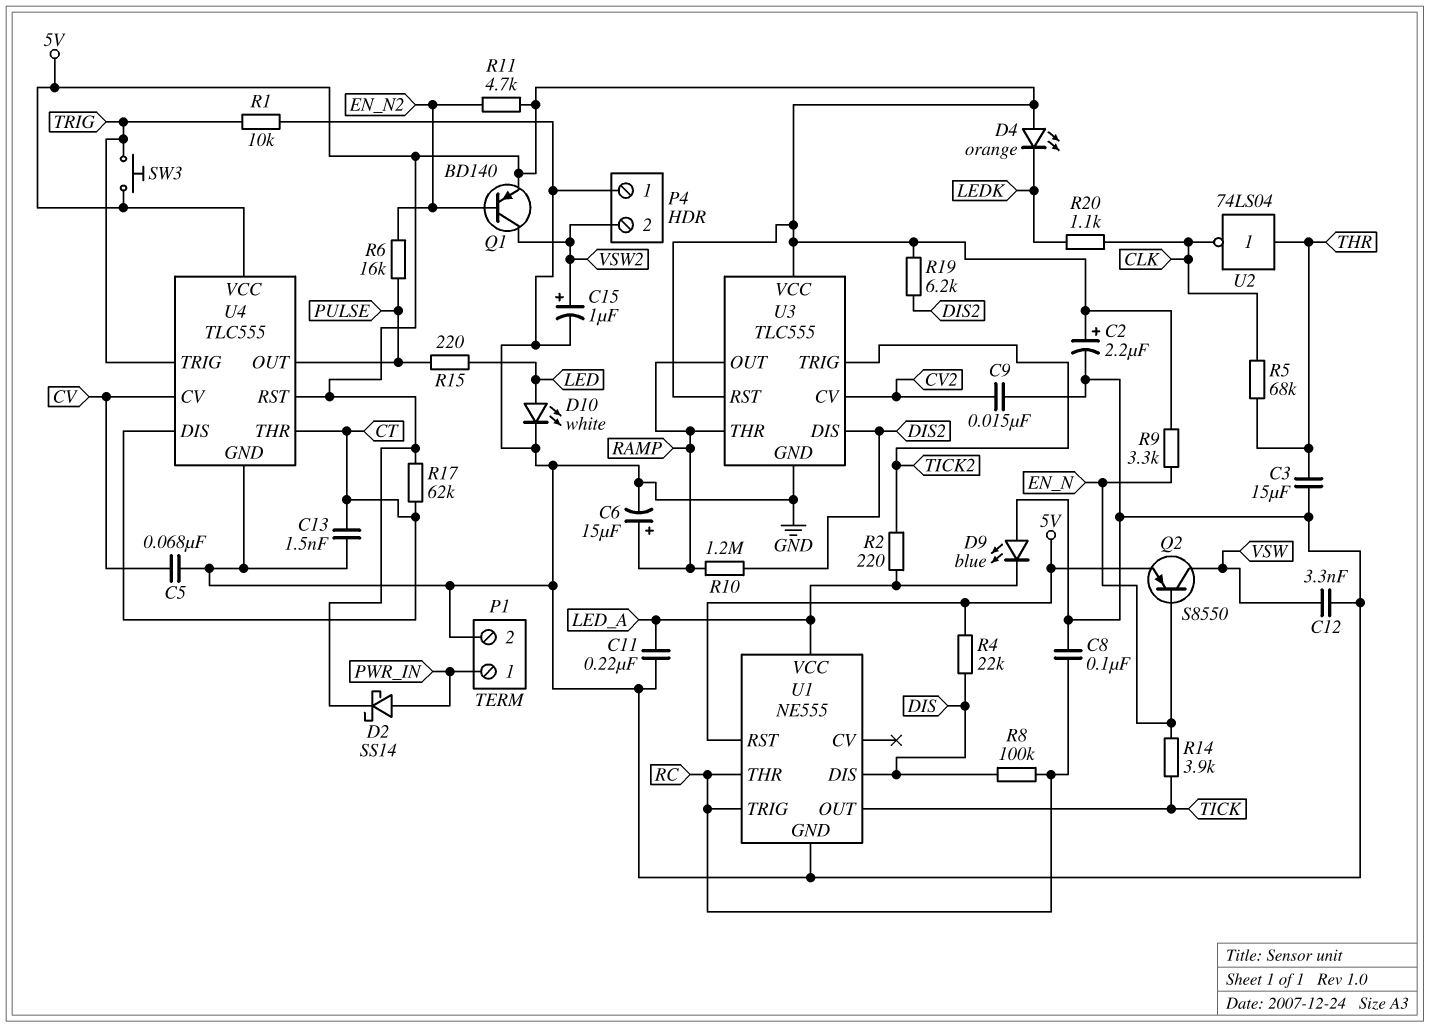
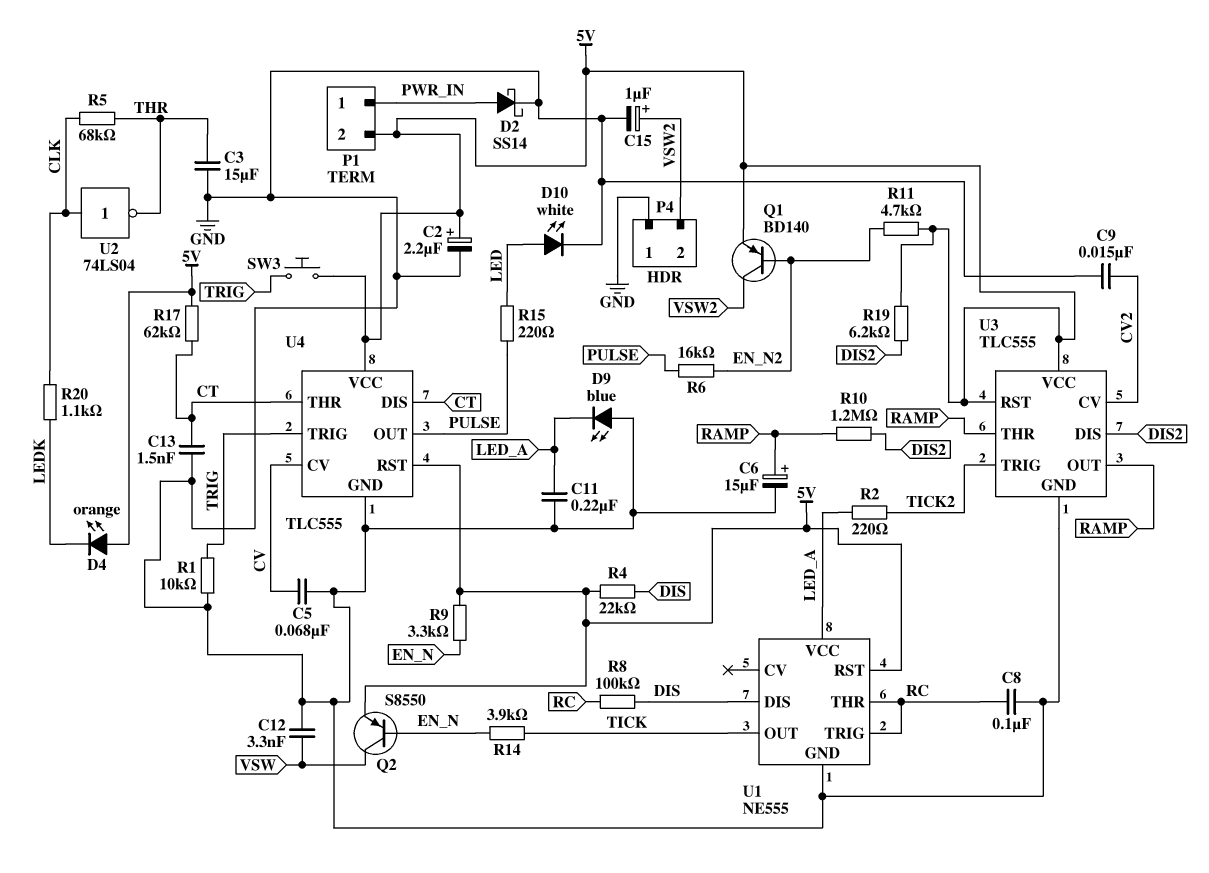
D2: schottky SS14 (A PWR_IN, K 5V) -> schottky SS14 (A PWR_IN, K GND)
P1 pin 2: GND -> 5V
U2: NOT 74LS04 (in THR, out CLK) -> NOT 74LS04 (in CLK, out THR)

